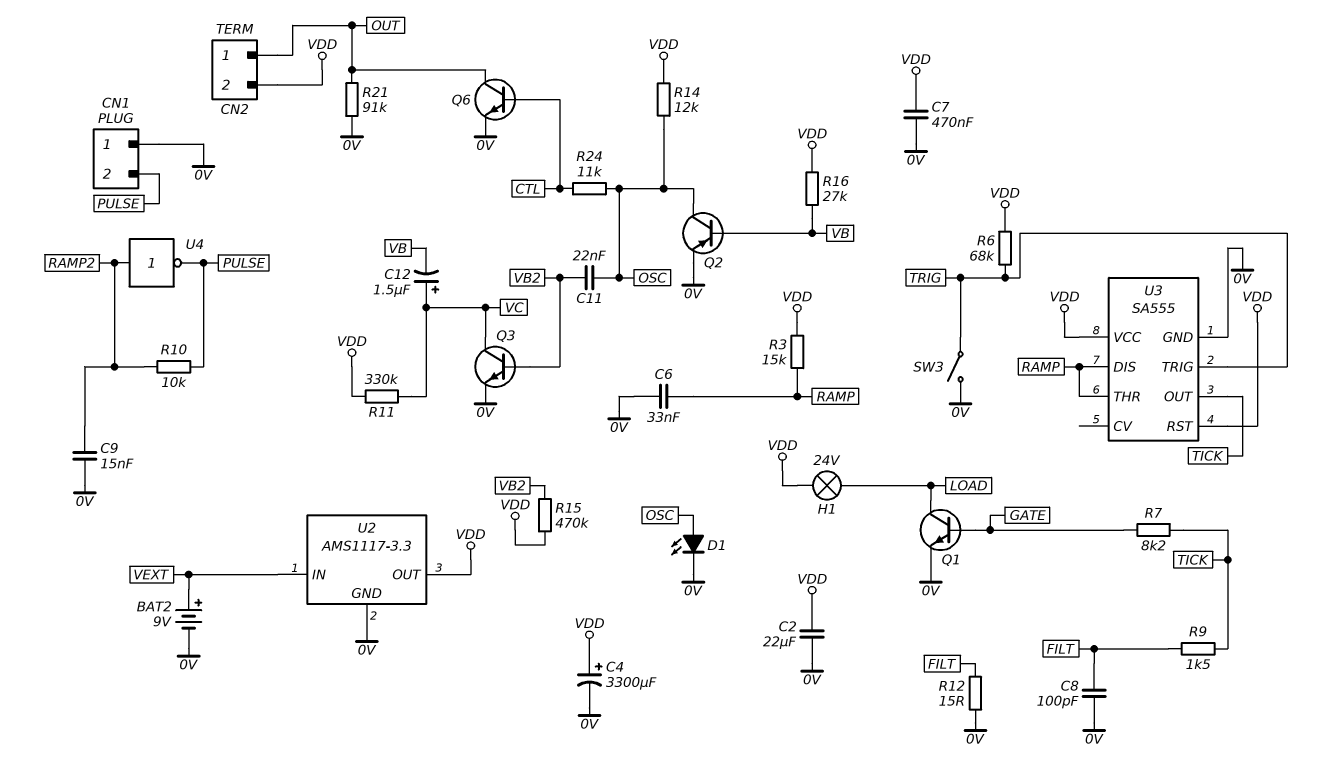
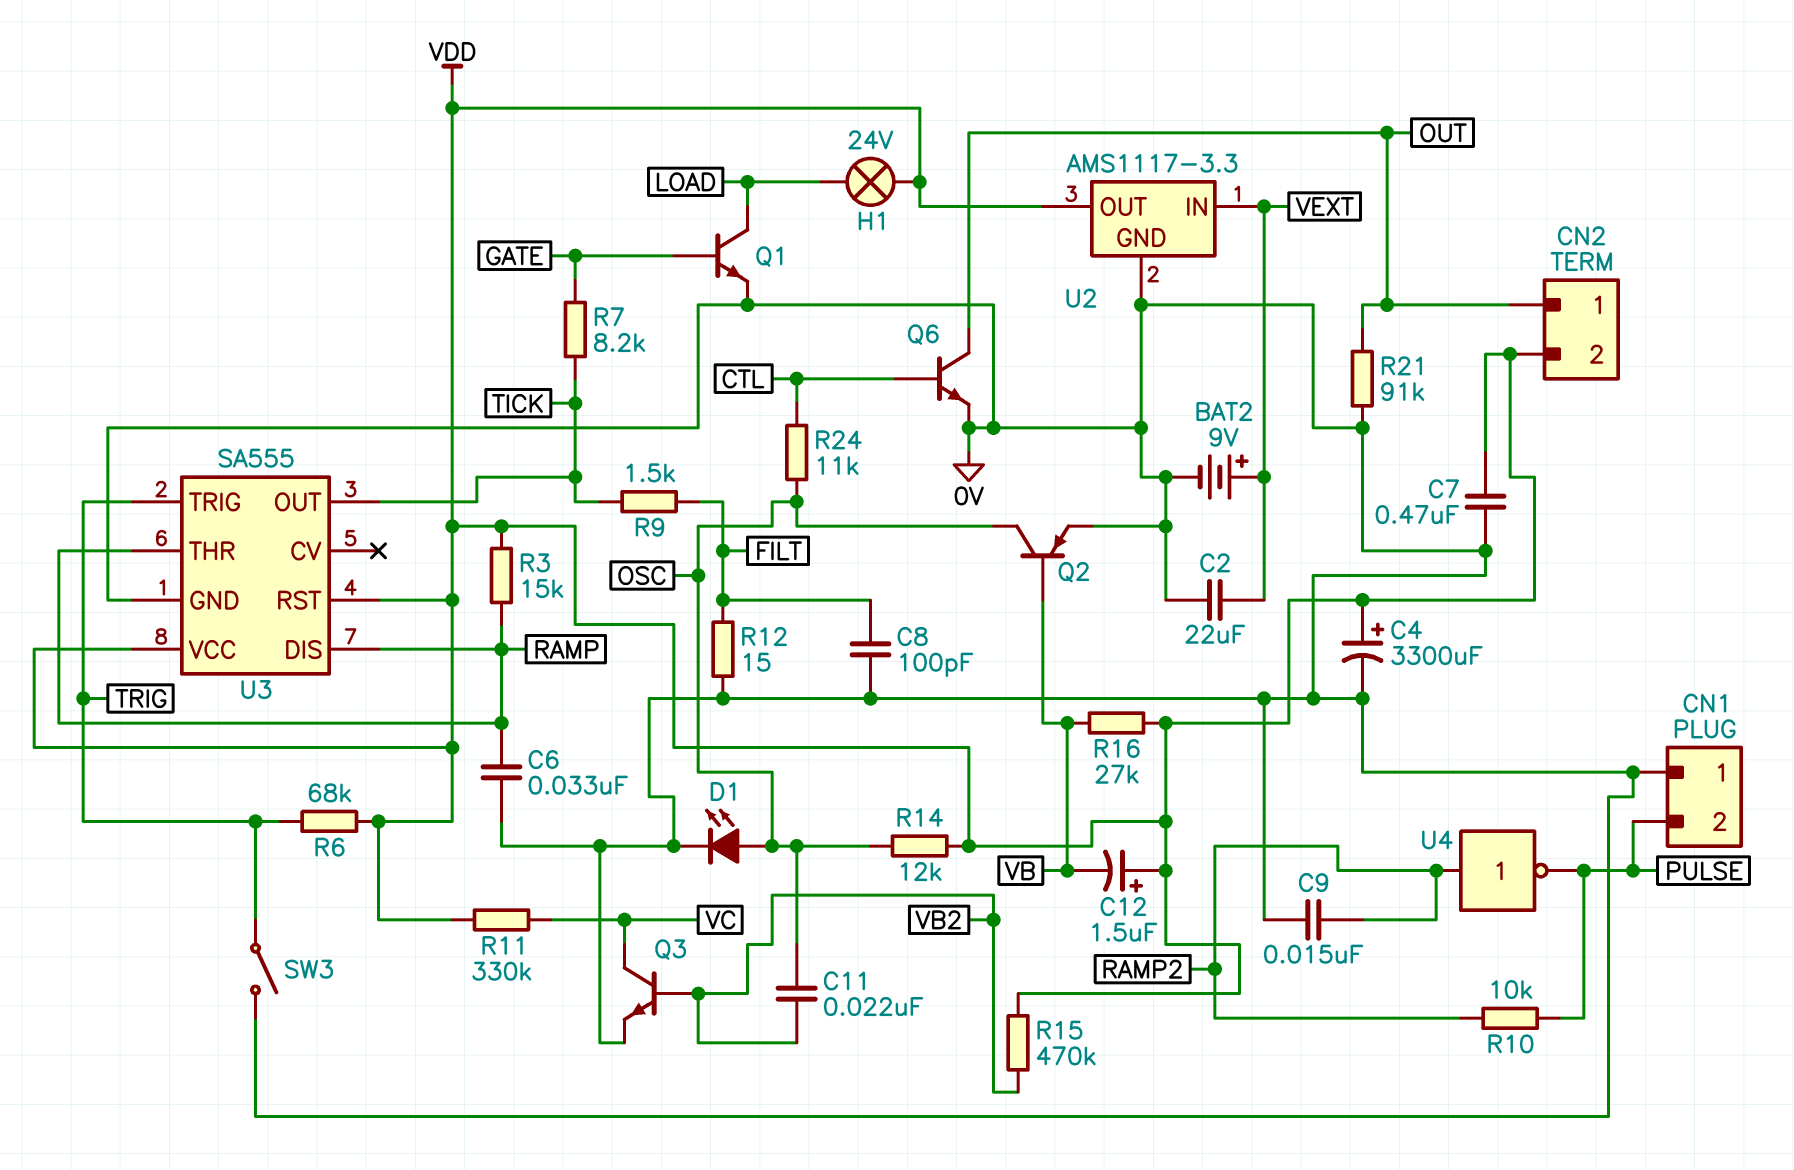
C2: 22uF (0V, VDD) -> 22uF (0V, VEXT)
C12: 1.5uF (plus VC, minus VB) -> 1.5uF (plus VDD, minus VB)

